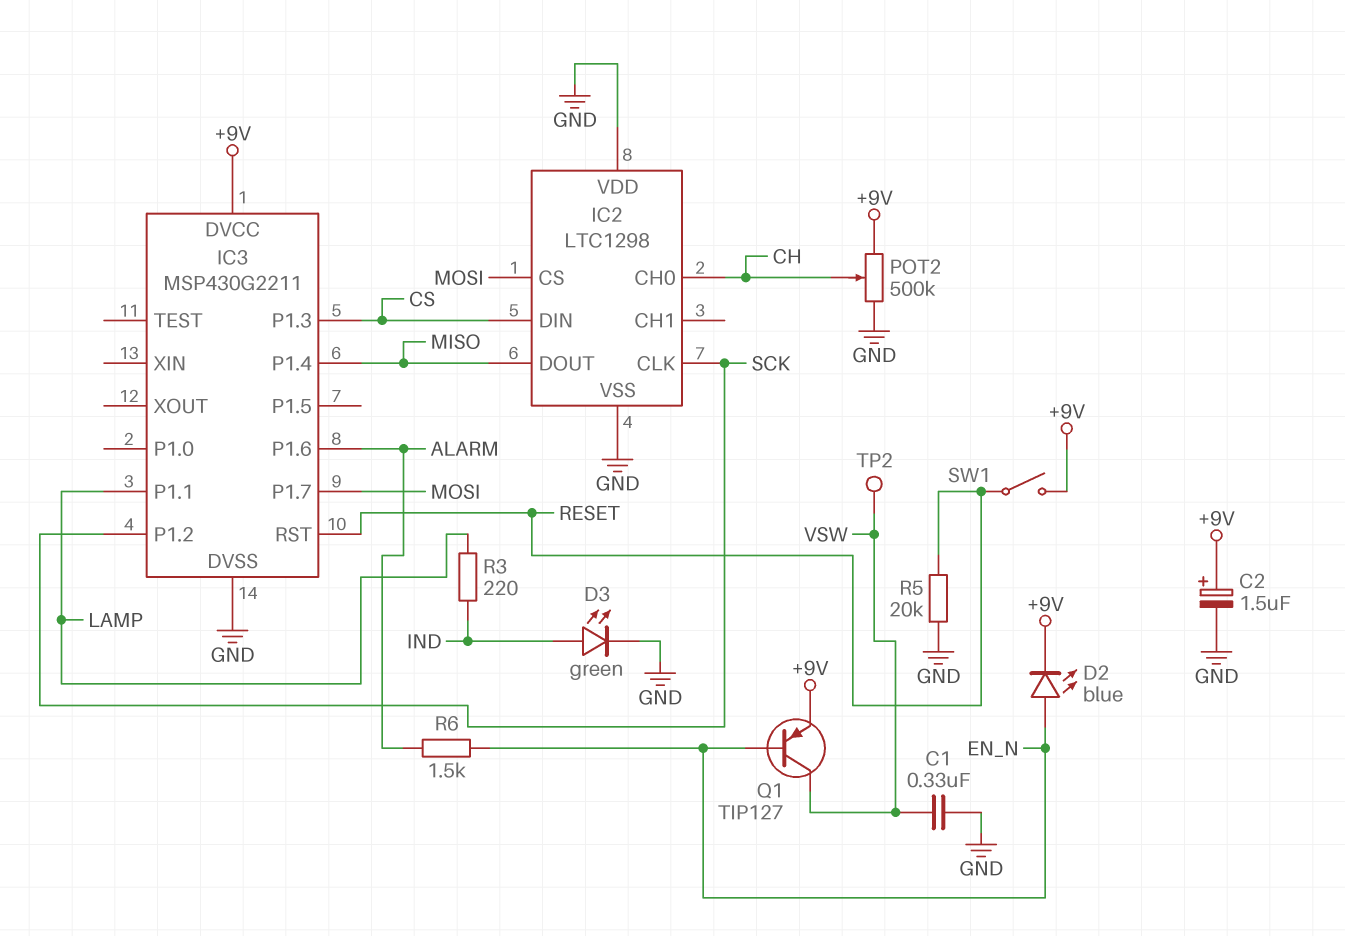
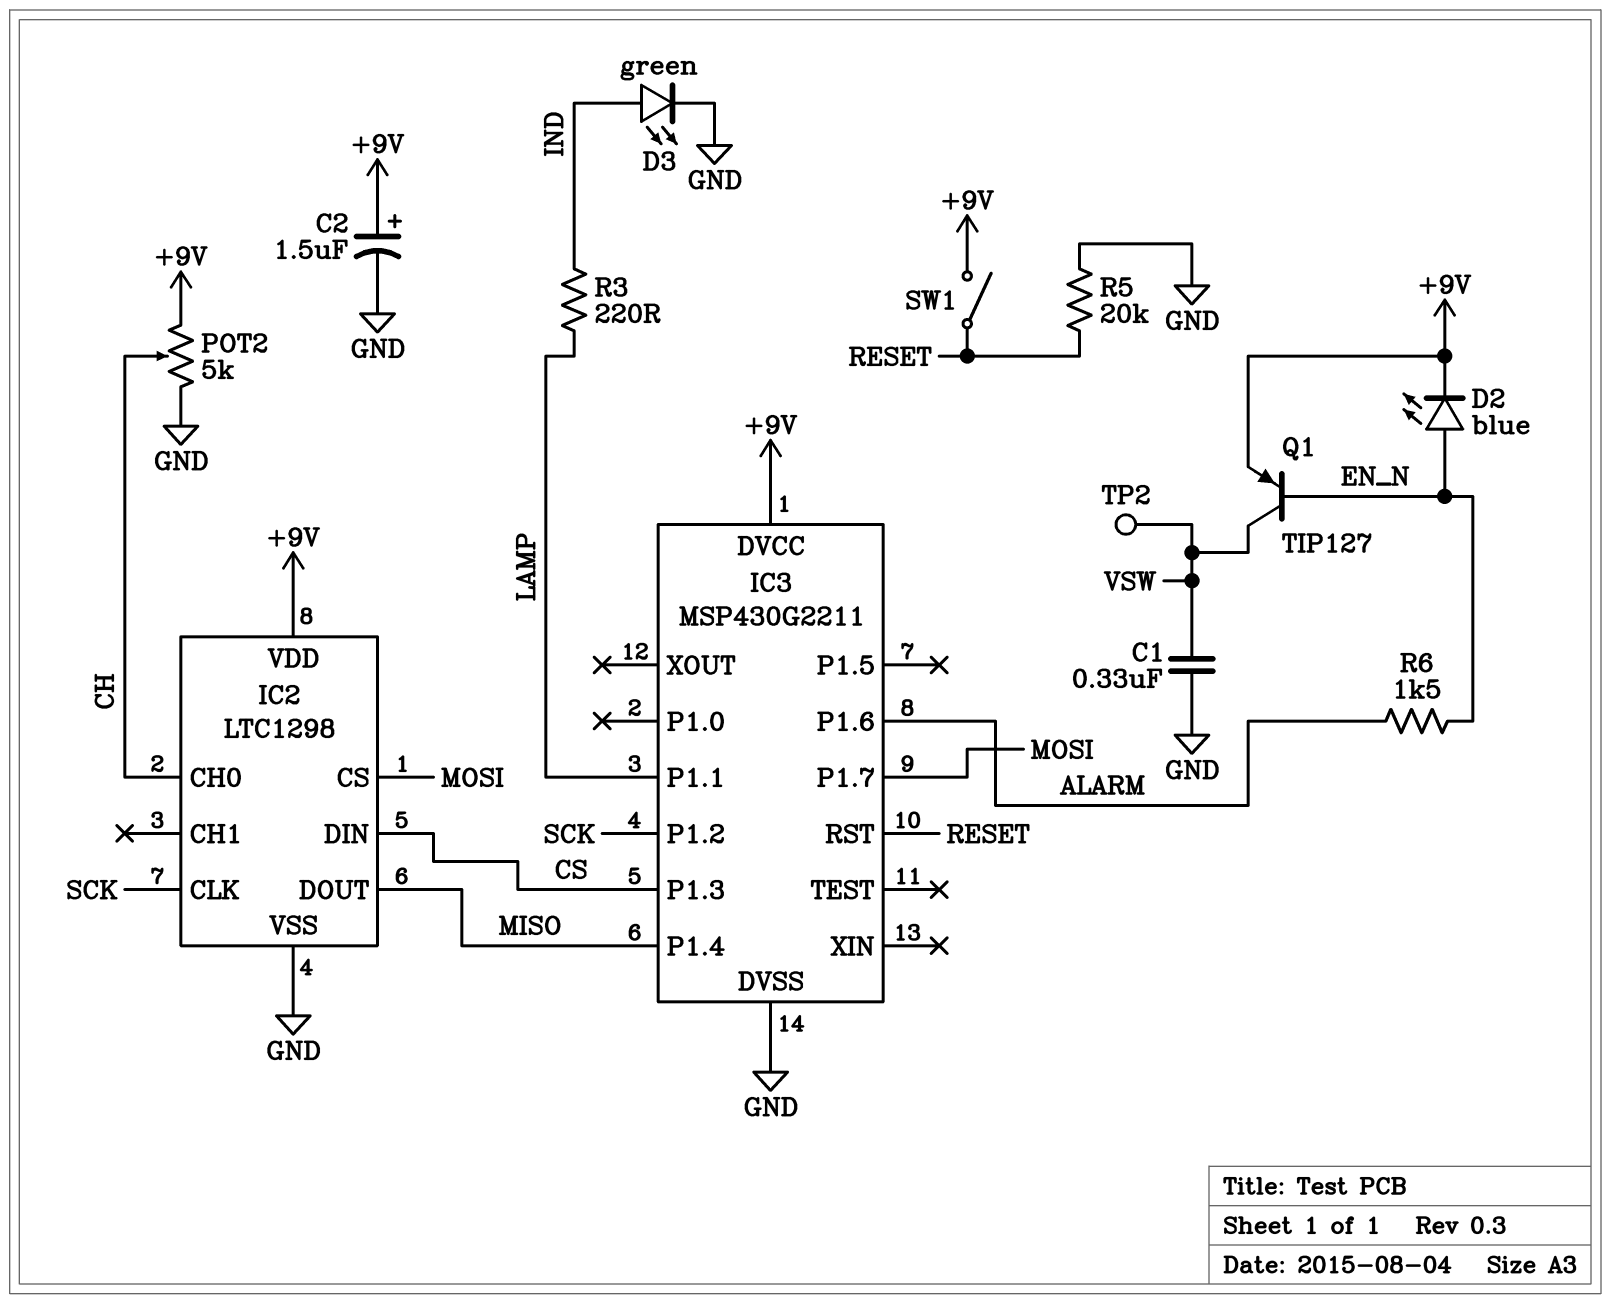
IC2 pin VDD: GND -> +9V
POT2: 500k (+9V, GND, wiper CH) -> 5k (+9V, GND, wiper CH)

